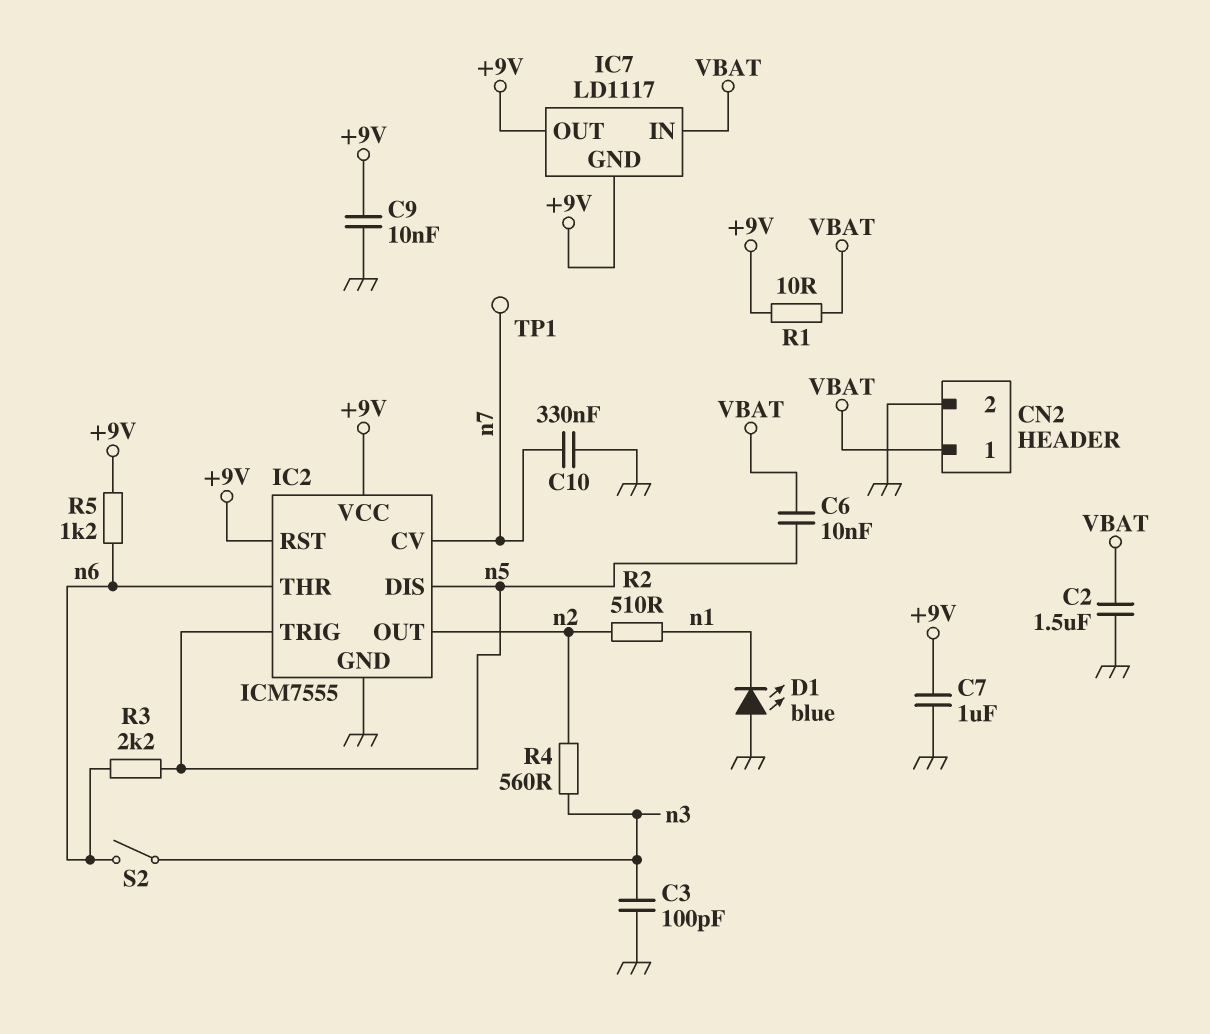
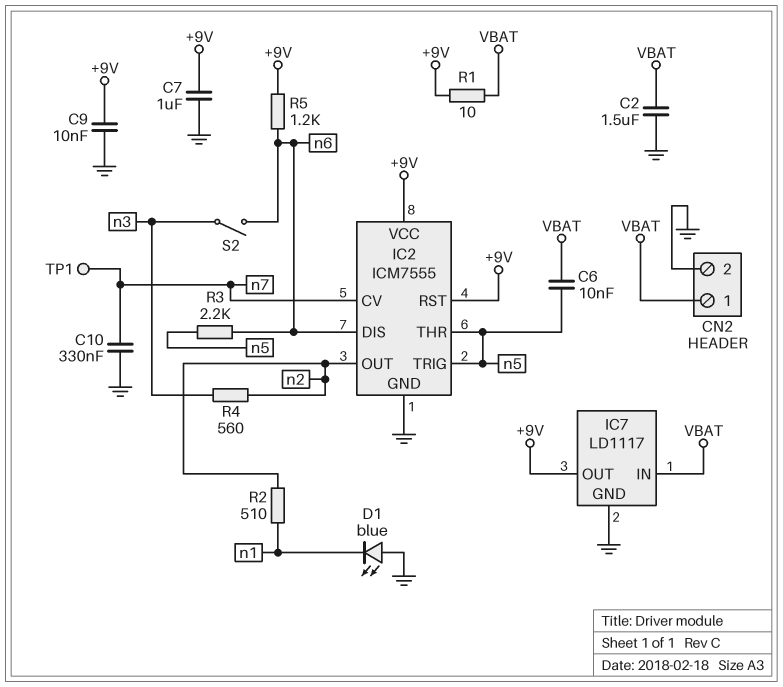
C3: 100pF (GND, n3) -> none
IC2 pin DIS: n5 -> n6
IC2 pin THR: n6 -> n5
IC7 pin GND: +9V -> GND

